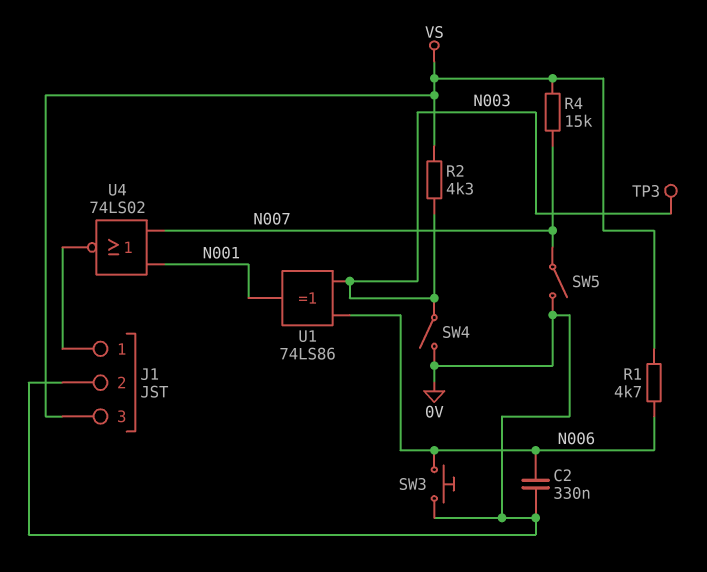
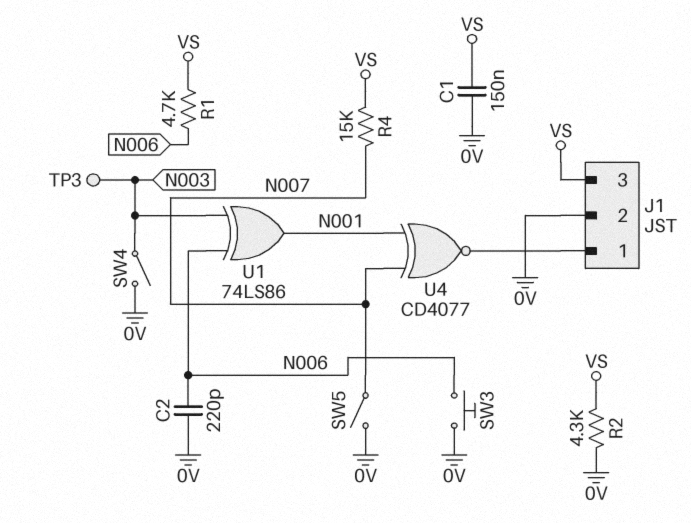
C1: none -> 150nF (0V, VS)
C2: 330nF (0V, N006) -> 220pF (0V, N006)
R2: 4.3k (N003, VS) -> 4.3k (0V, VS)
U4: NOR 74LS02 (in N001, in N007, out J1/1) -> XNOR CD4077 (in N001, in N007, out J1/1)

